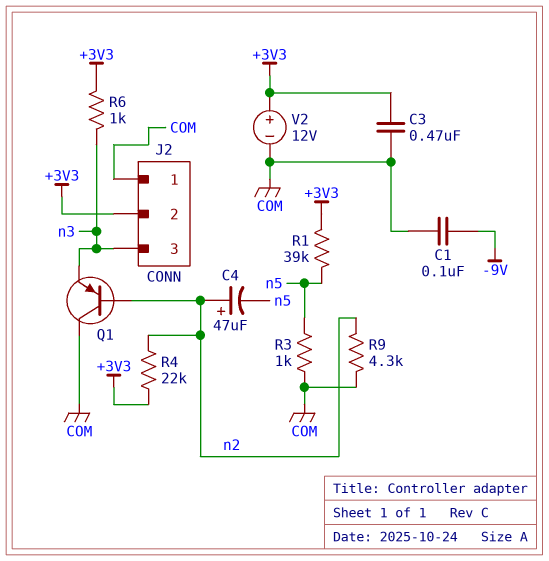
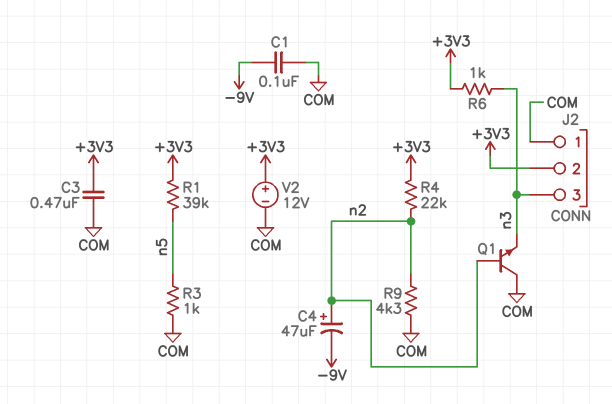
C4: 47uF (plus n2, minus n5) -> 47uF (plus n2, minus -9V)
Q1: PNP (B n2, C COM, E n3) -> NPN (B n2, C COM, E n3)

